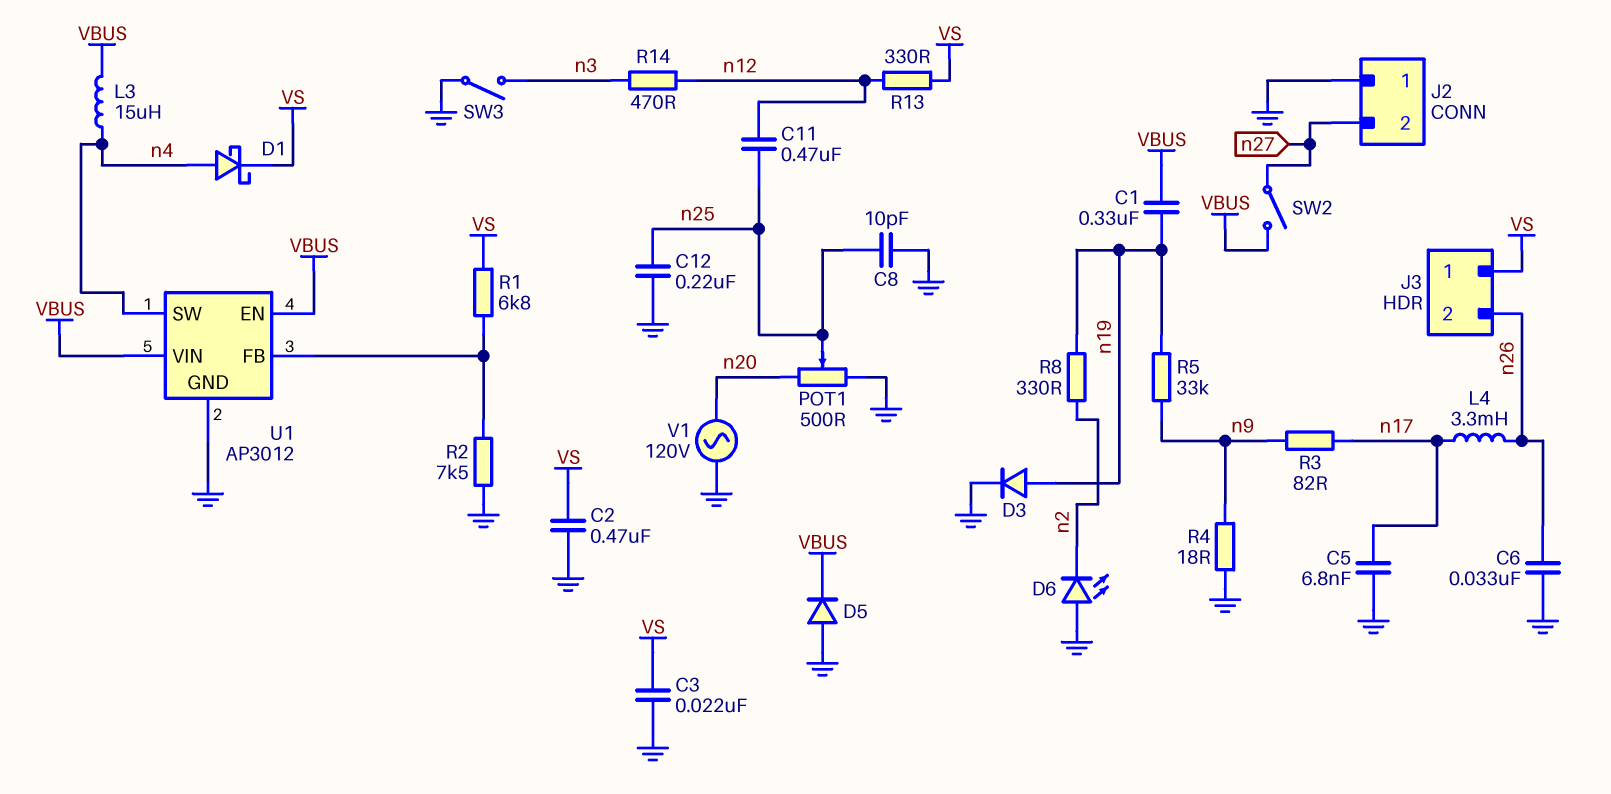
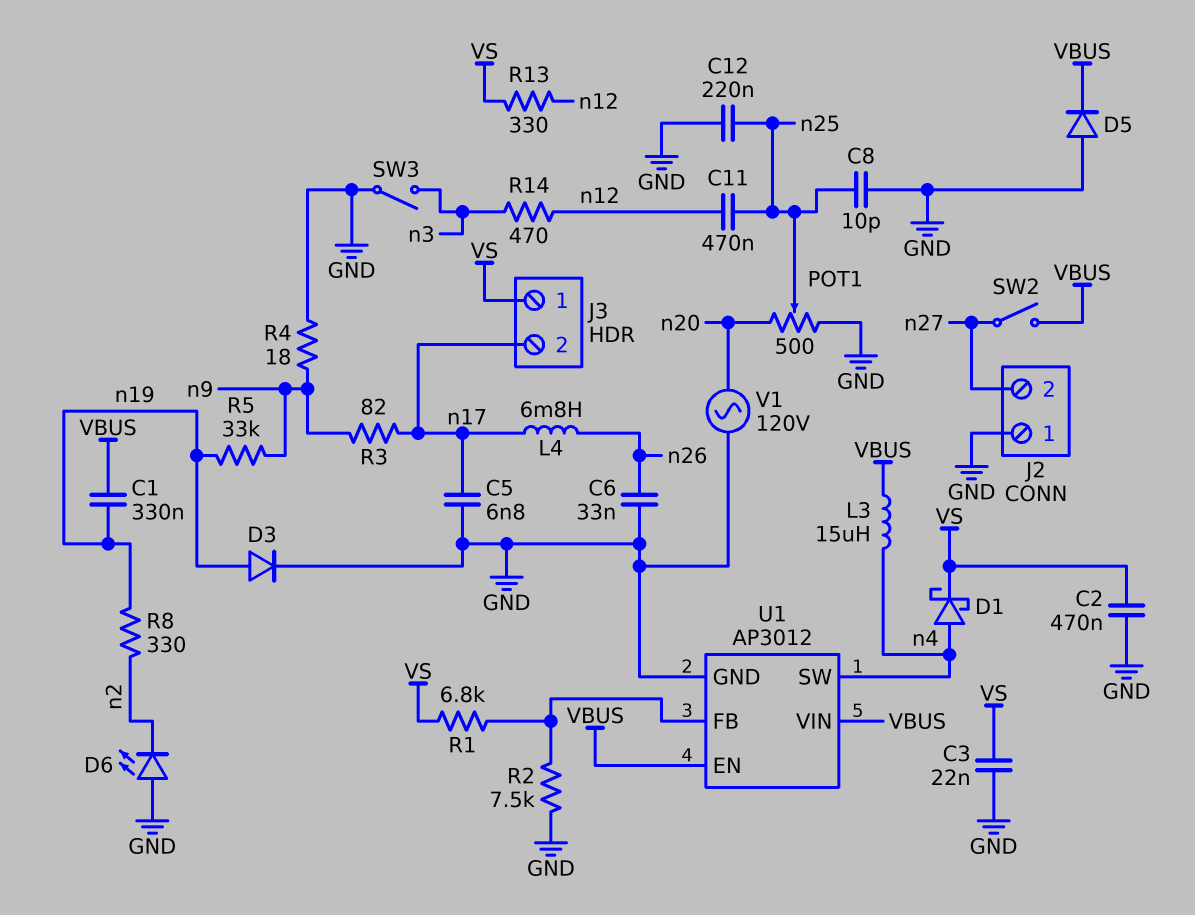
J3 pin 2: n26 -> n17
L4: 3.3mH (n17, n26) -> 6.8mH (n17, n26)

